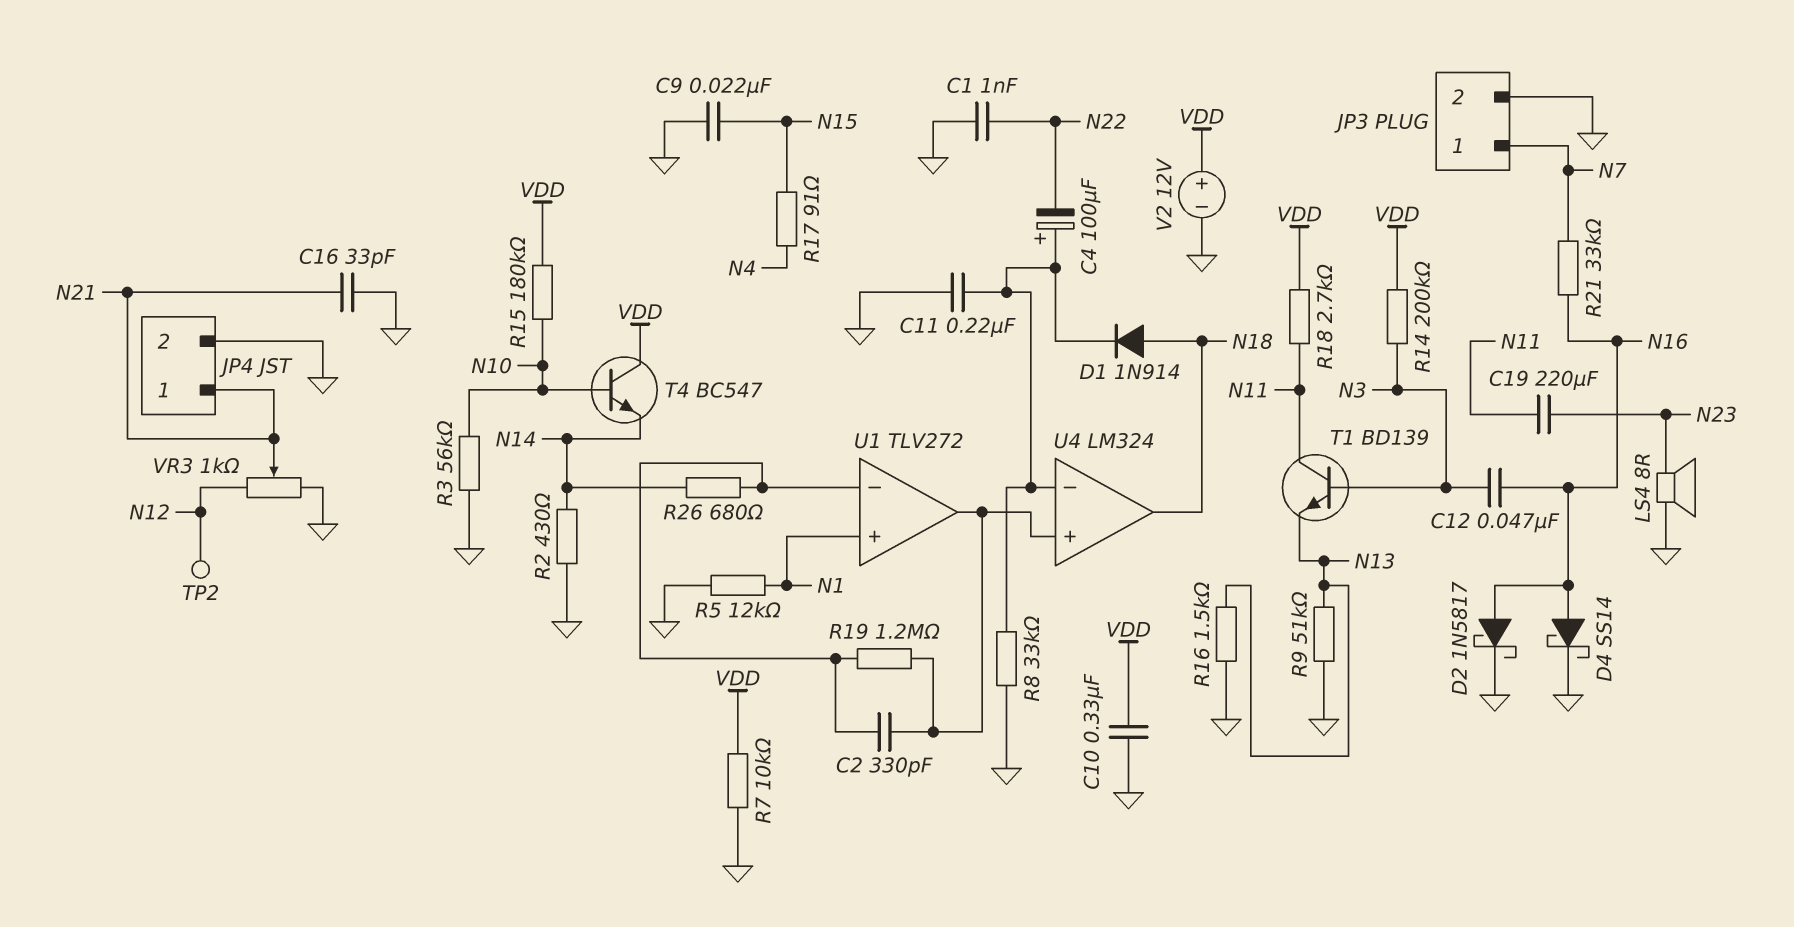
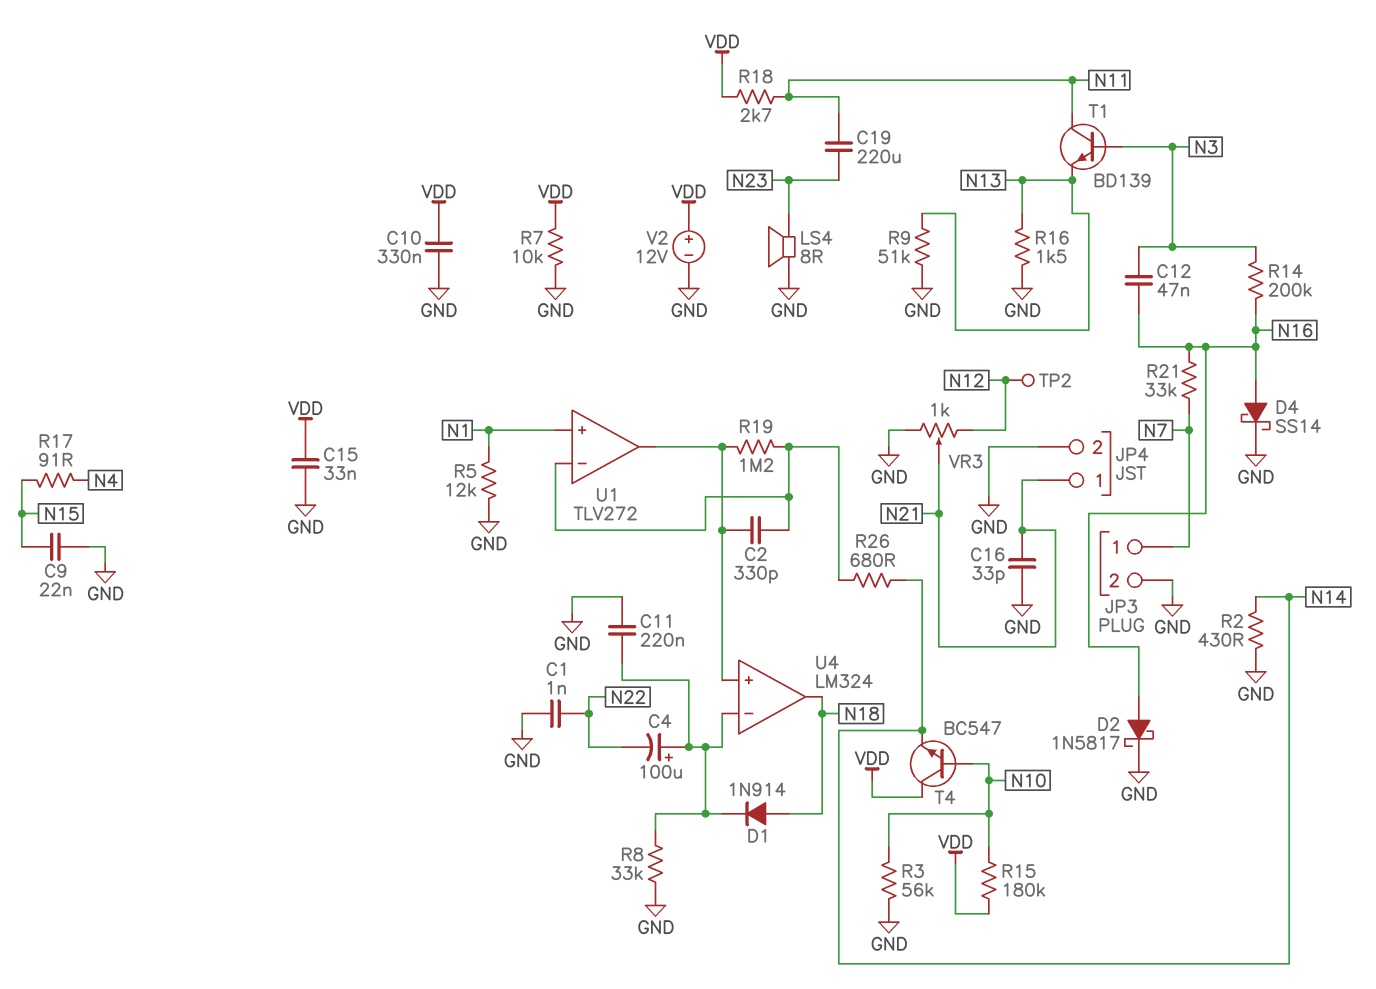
C15: none -> 33nF (GND, VDD)
R14: 200k (N3, VDD) -> 200k (N3, N16)

